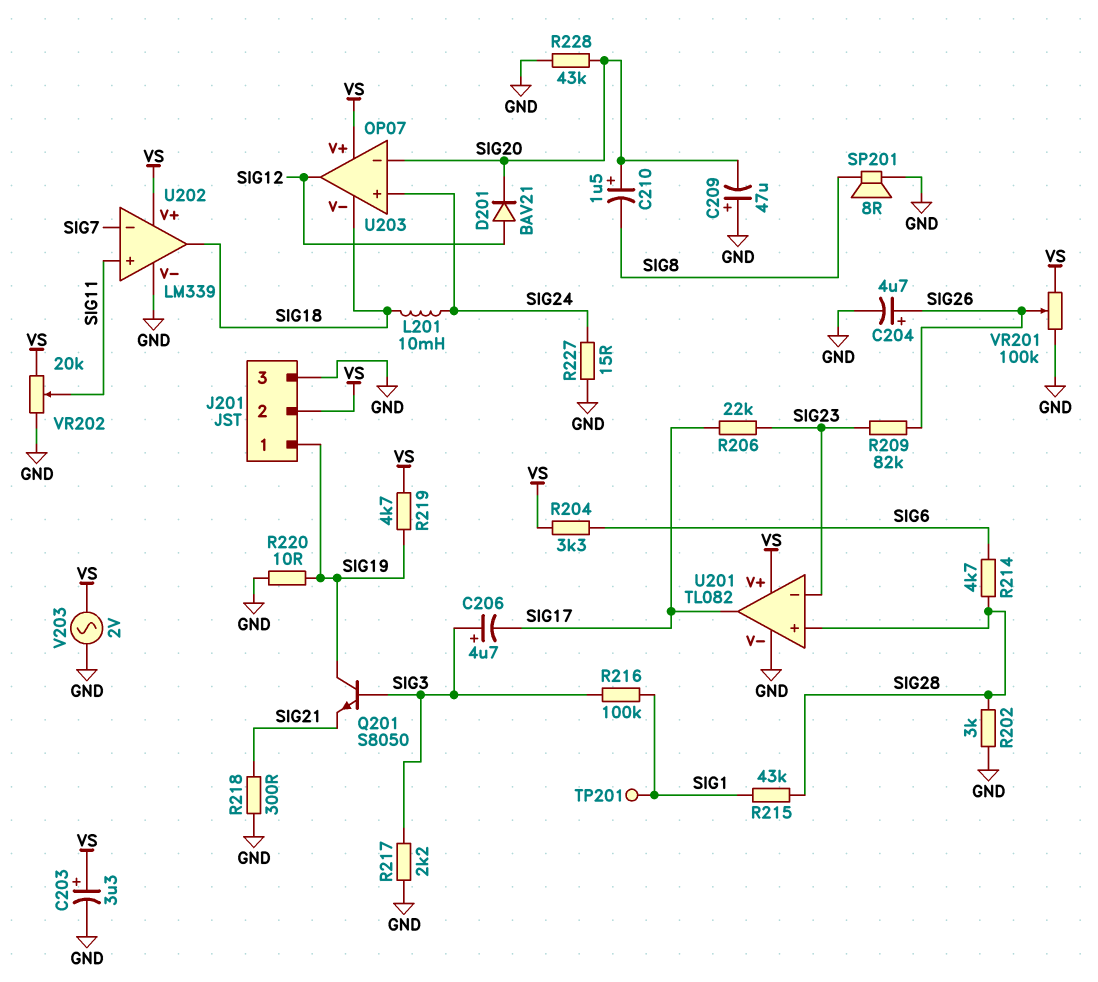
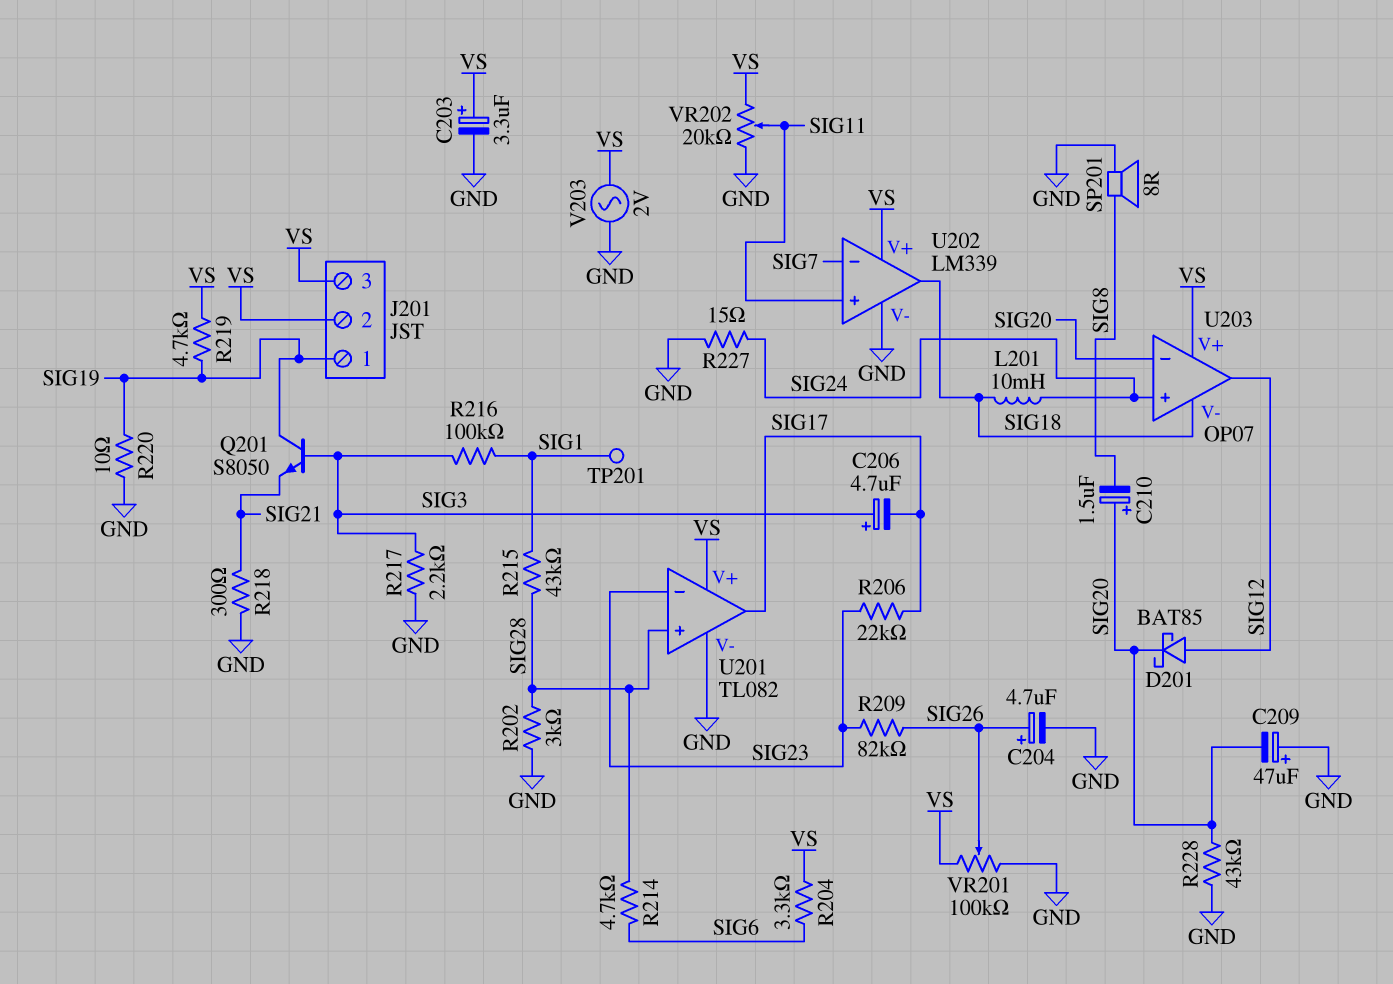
D201: diode BAV21 (A SIG12, K SIG20) -> schottky BAT85 (A SIG12, K SIG20)
J201 pin 3: GND -> VS

